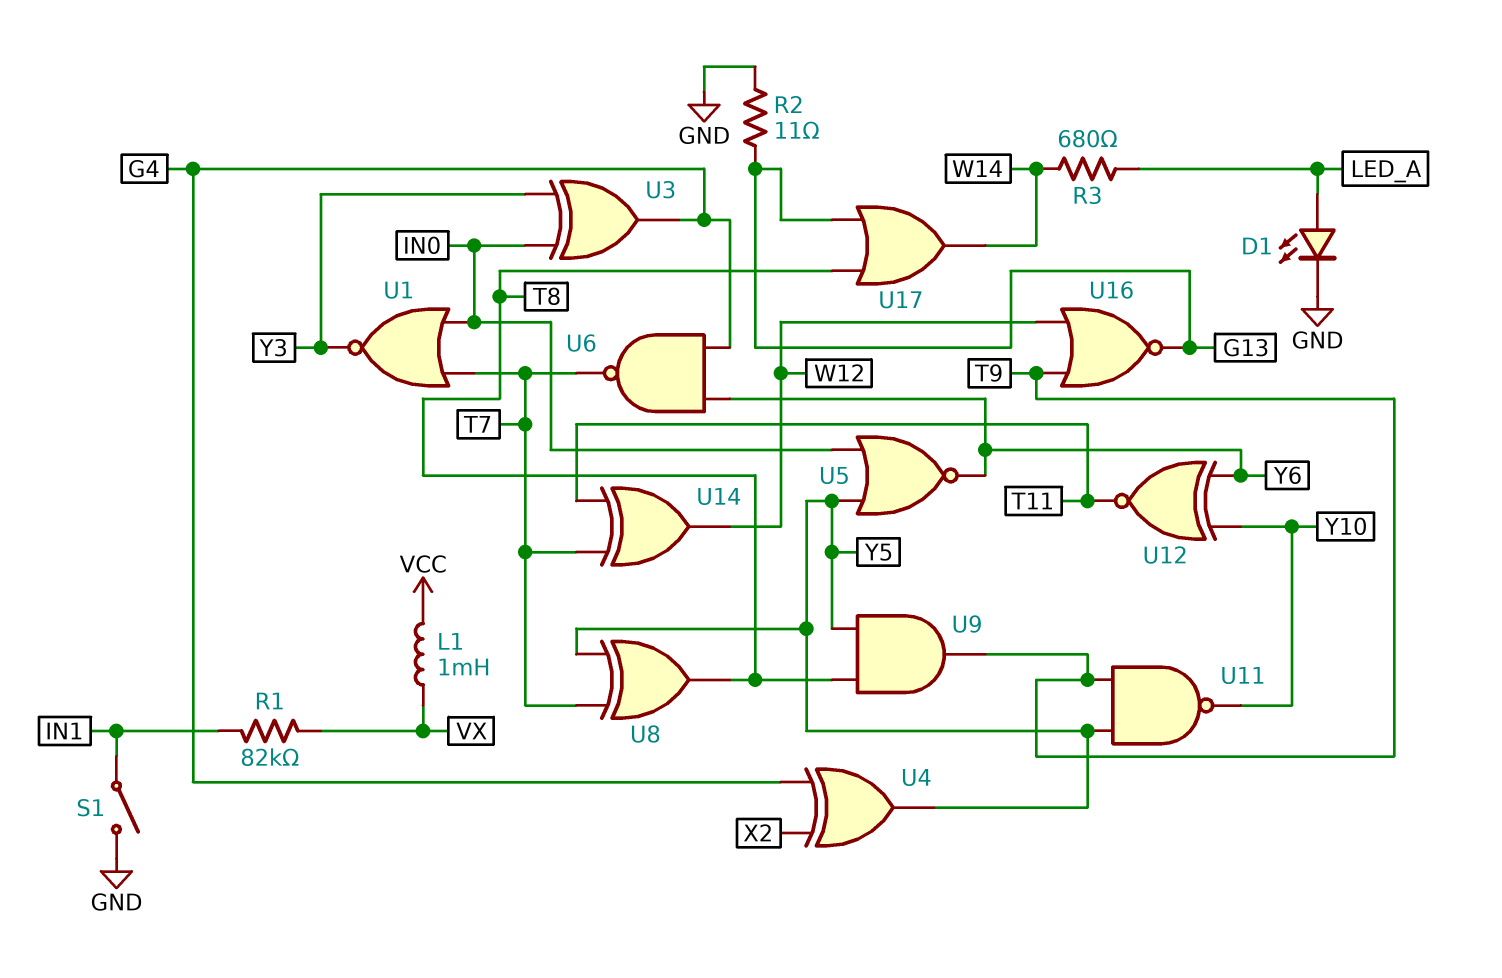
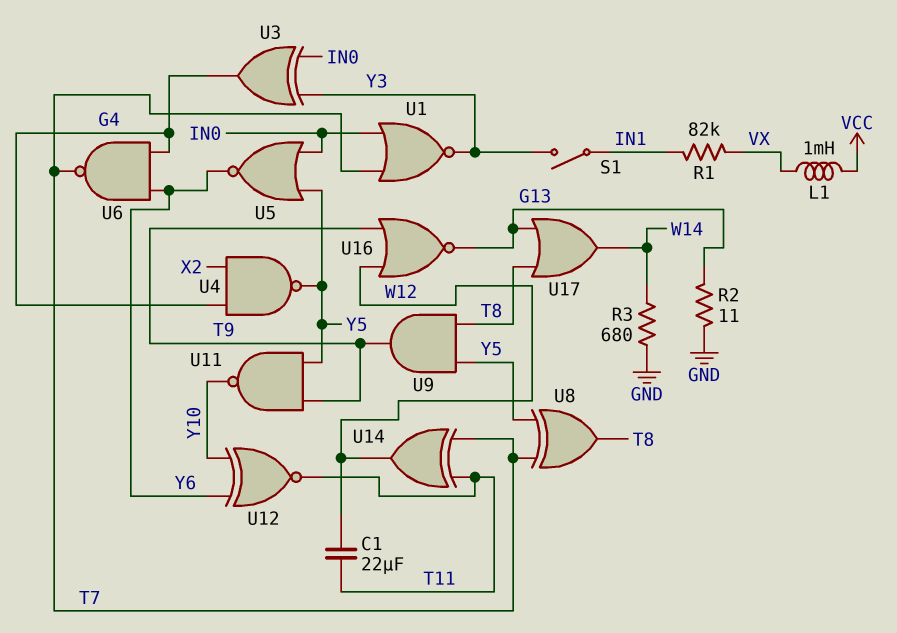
C1: none -> 22uF (T11, W12)
D1: LED (A LED_A, K GND) -> none
R3: 680 (LED_A, W14) -> 680 (GND, W14)
S1: switch (GND, IN1) -> switch (IN1, Y3)
U4: XOR (in G4, in X2, out Y5) -> NAND (in G4, in X2, out Y5)

